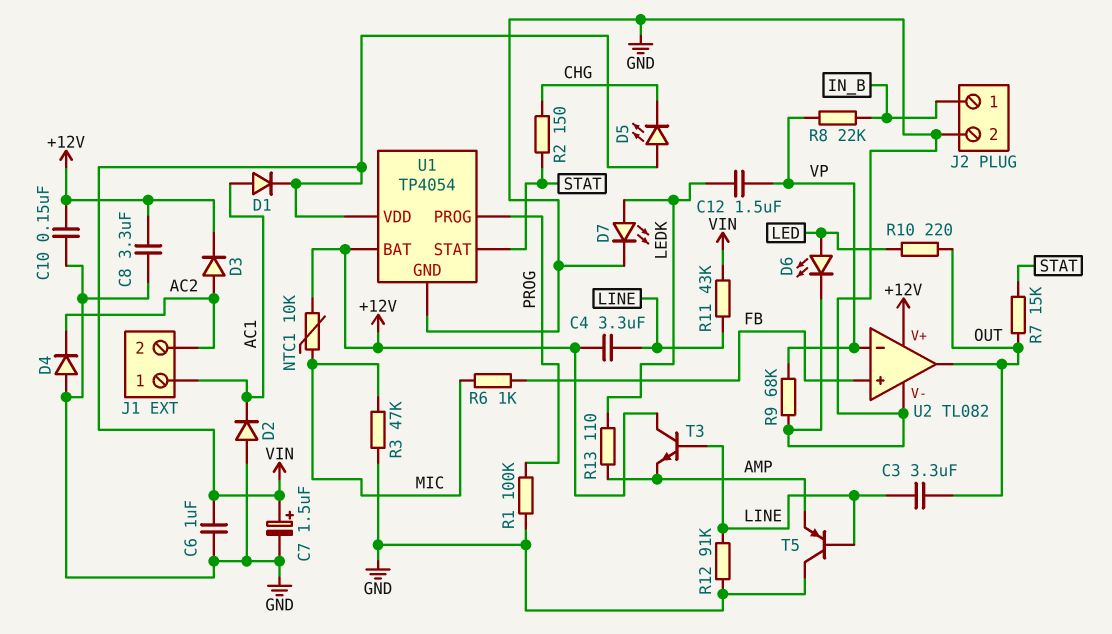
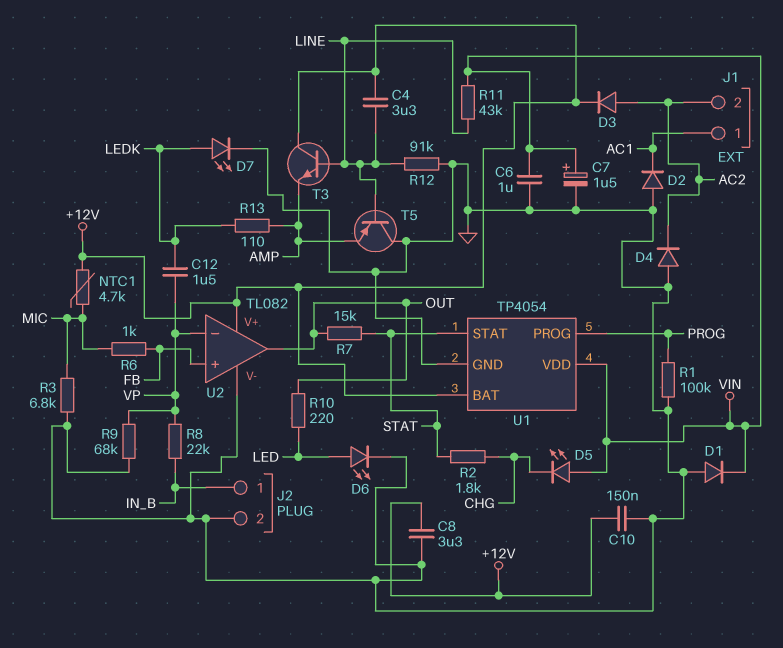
C3: 3.3uF (LINE, OUT) -> none
D1: diode (A AC1, K VIN) -> diode (A GND, K VIN)
NTC1: 10k (+12V, MIC) -> 4.7k (+12V, MIC)
R2: 150 (CHG, STAT) -> 1.8k (CHG, STAT)
R3: 47k (GND, MIC) -> 6.8k (GND, MIC)

